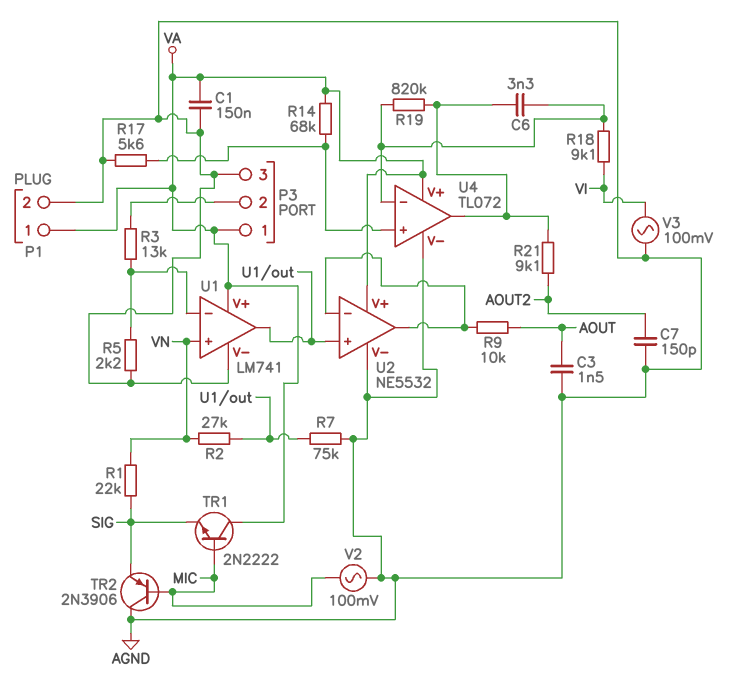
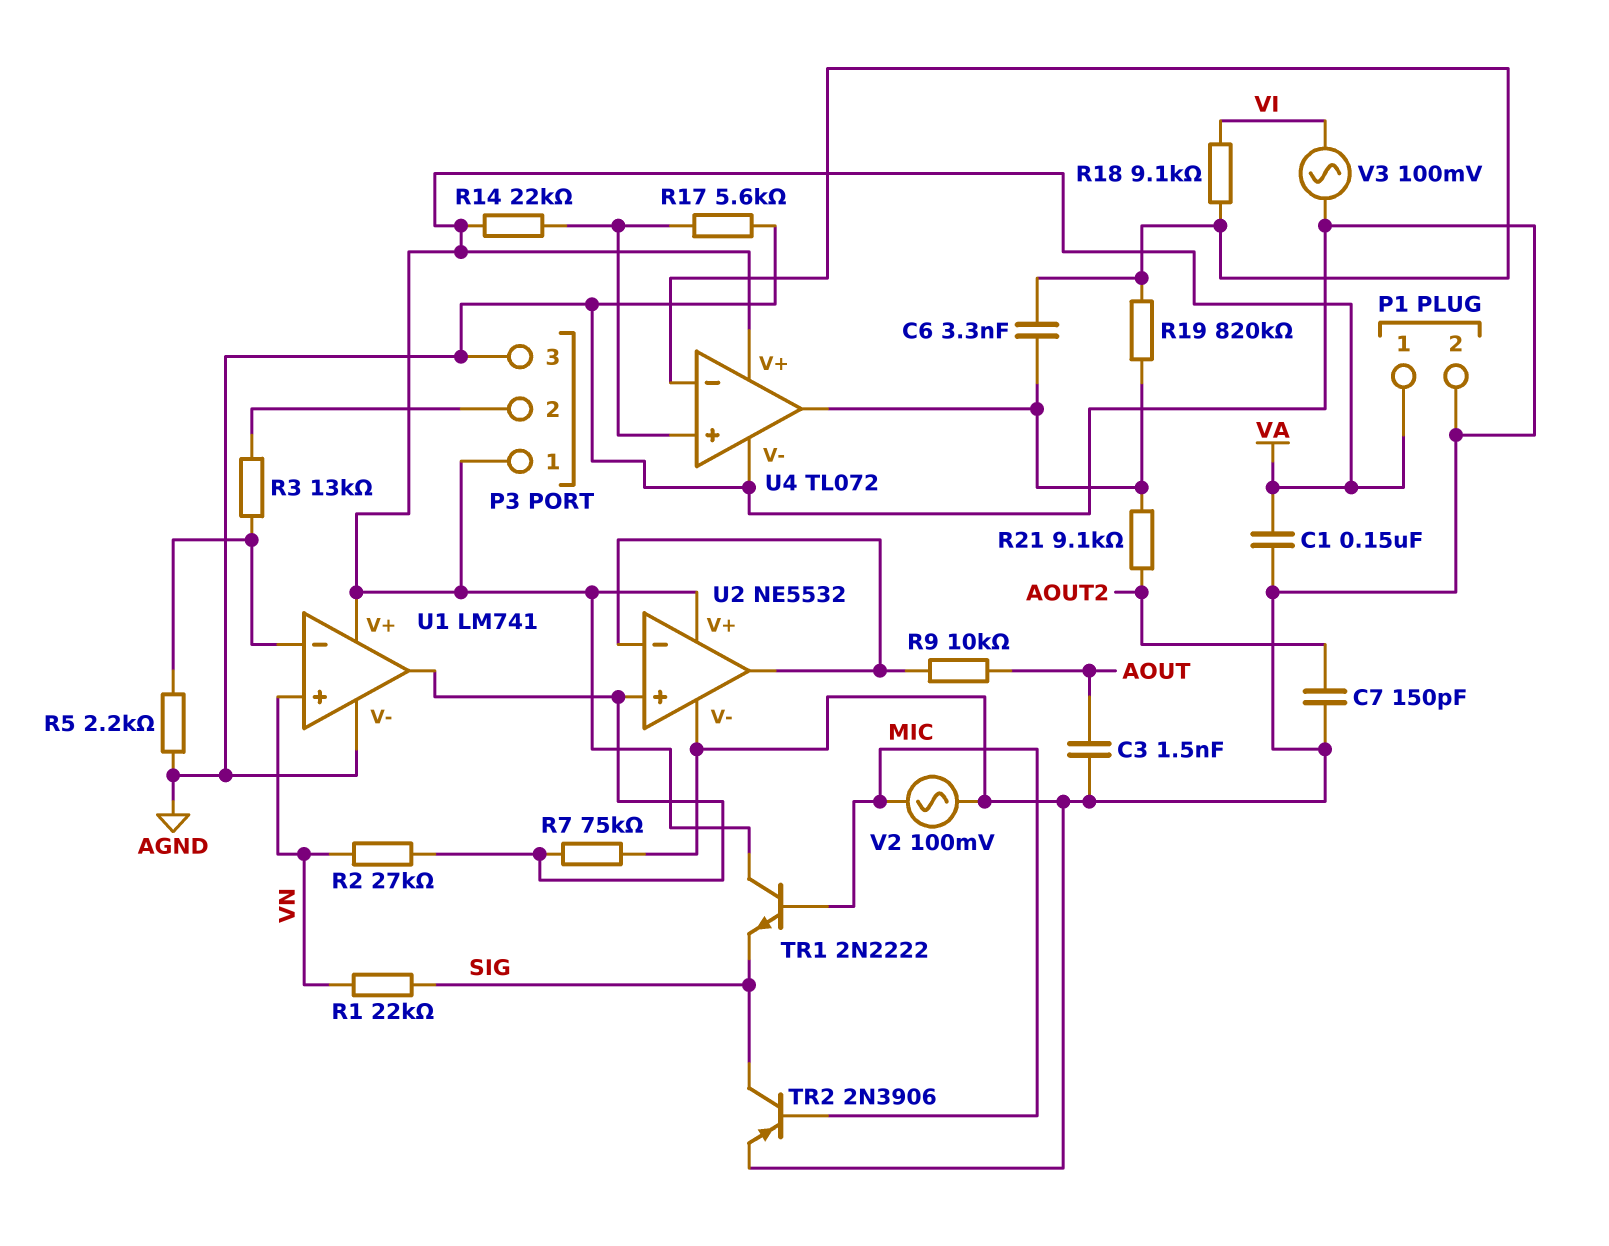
R14: 68k (U4/in+, VA) -> 22k (U4/in+, VA)
TR2: PNP 2N3906 (B MIC, C AGND, E SIG) -> PNP 2N3906 (B MIC, C SIG, E AGND)

